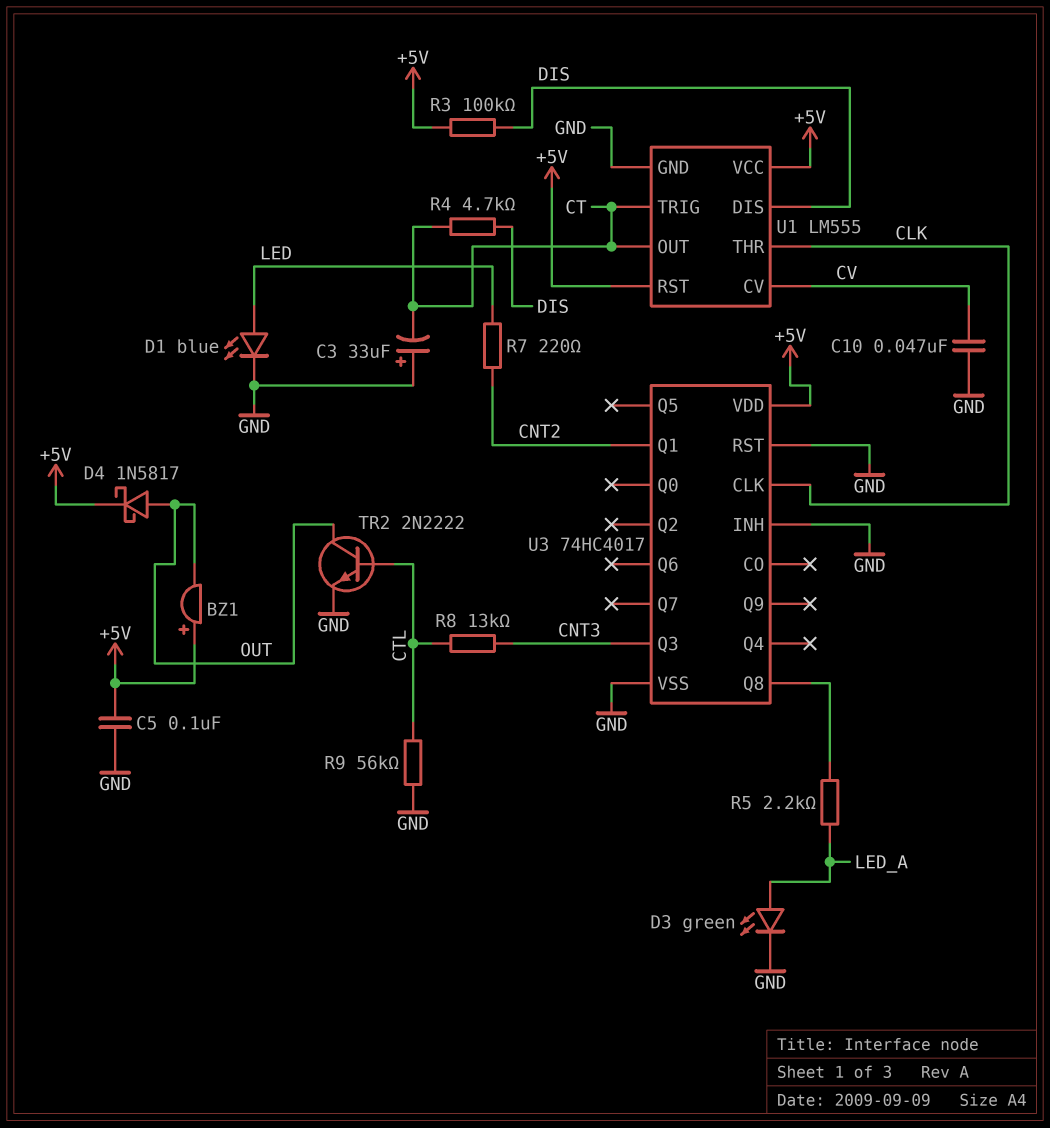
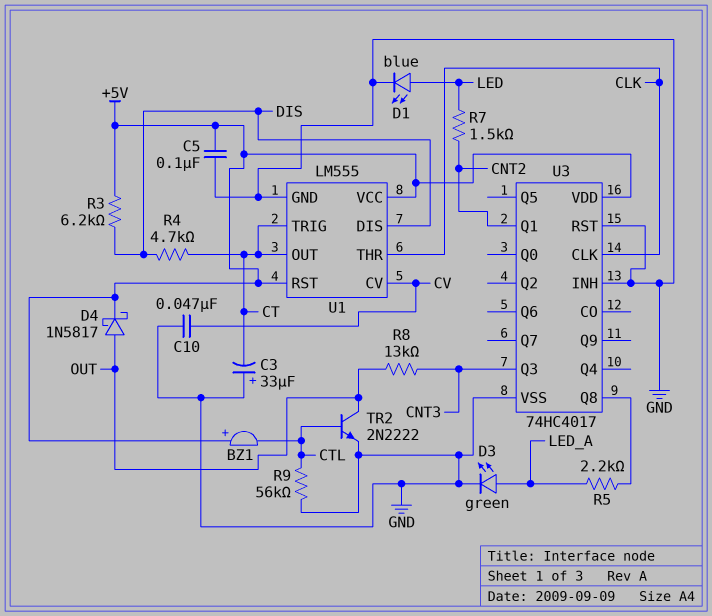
BZ1: buzzer (plus +5V, minus OUT) -> buzzer (plus +5V, minus CTL)
R3: 100k (+5V, DIS) -> 6.2k (+5V, DIS)
R7: 220 (CNT2, LED) -> 1.5k (CNT2, LED)
R8: 13k (CNT3, CTL) -> 13k (CNT3, OUT)

